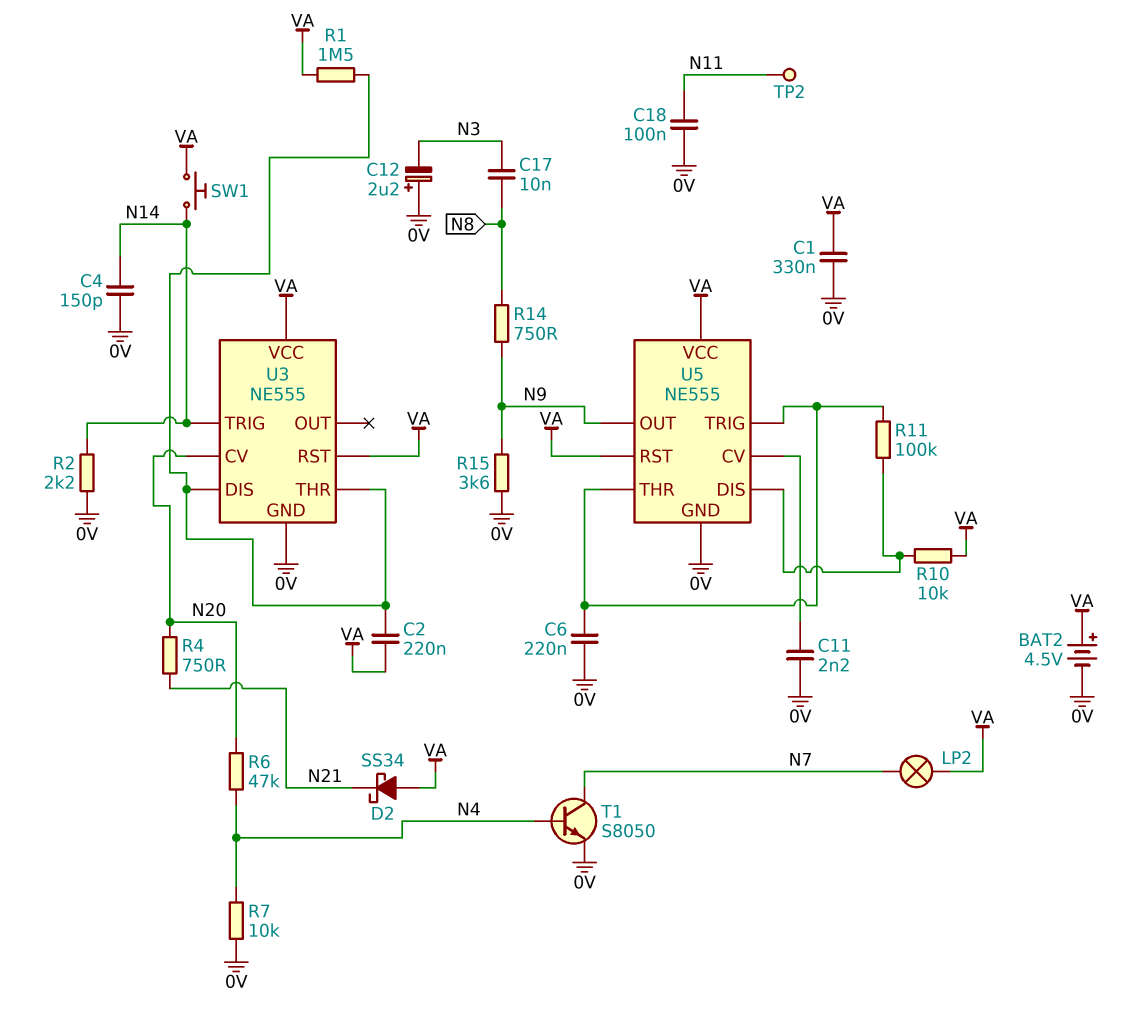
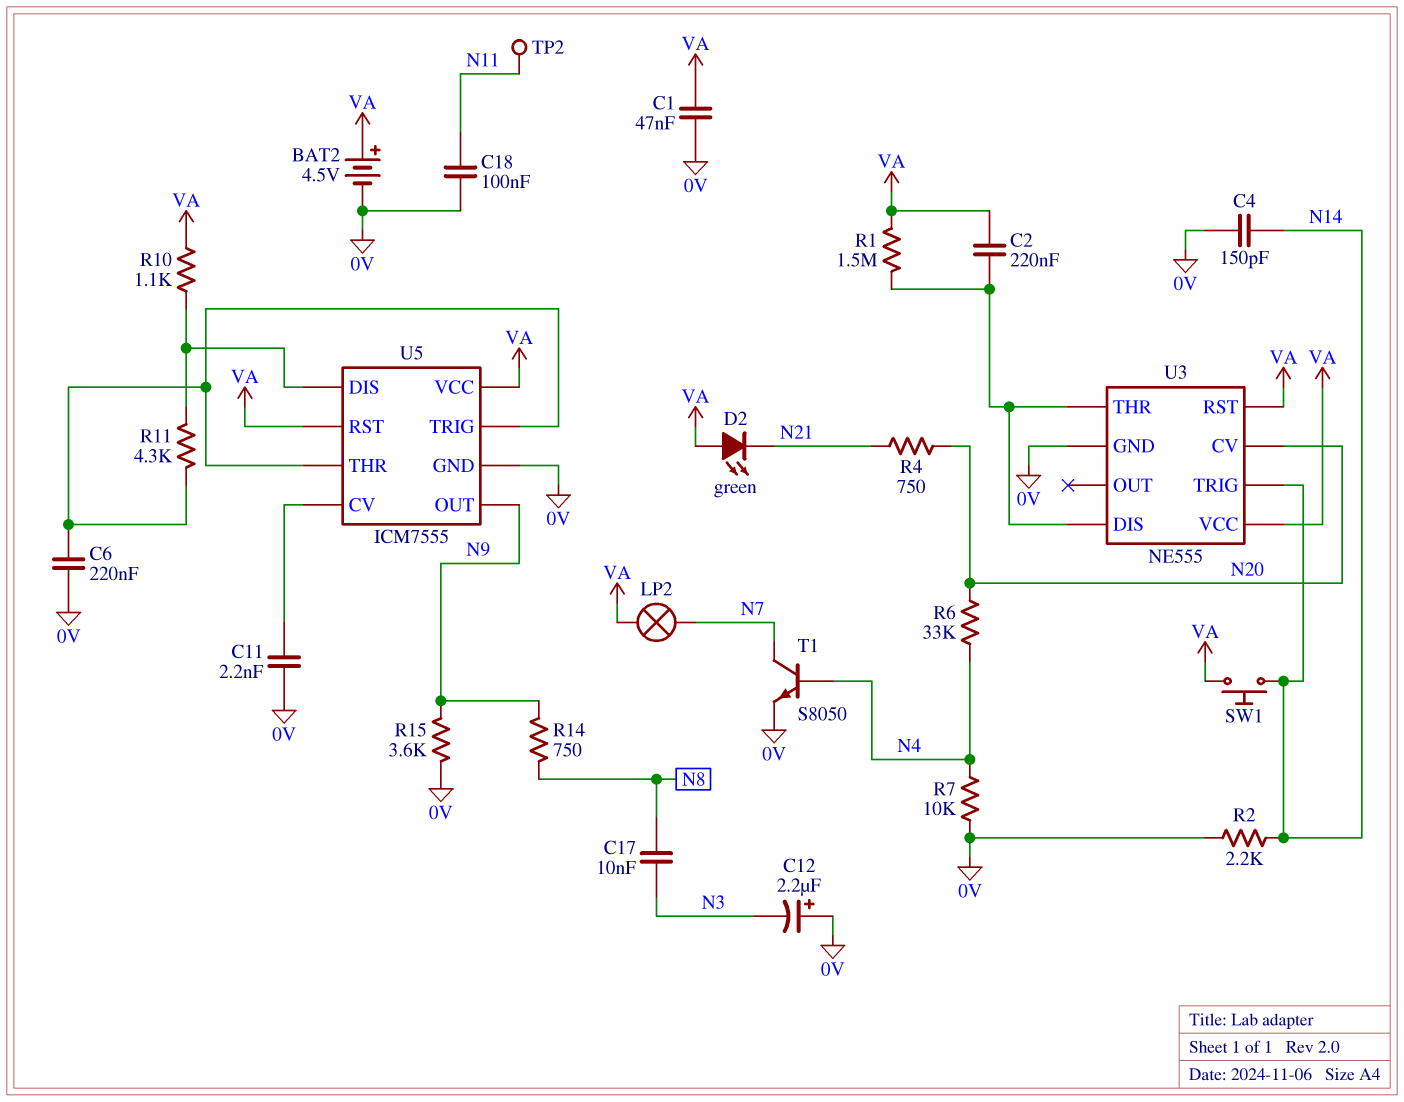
C1: 330nF (0V, VA) -> 47nF (0V, VA)
D2: schottky SS34 (A VA, K N21) -> LED green (A VA, K N21)
R6: 47k (N4, N20) -> 33k (N4, N20)
R10: 10k (U5/DIS, VA) -> 1.1k (U5/DIS, VA)
R11: 100k (U5/DIS, U5/THR) -> 4.3k (U5/DIS, U5/THR)
U5: NE555 -> ICM7555

